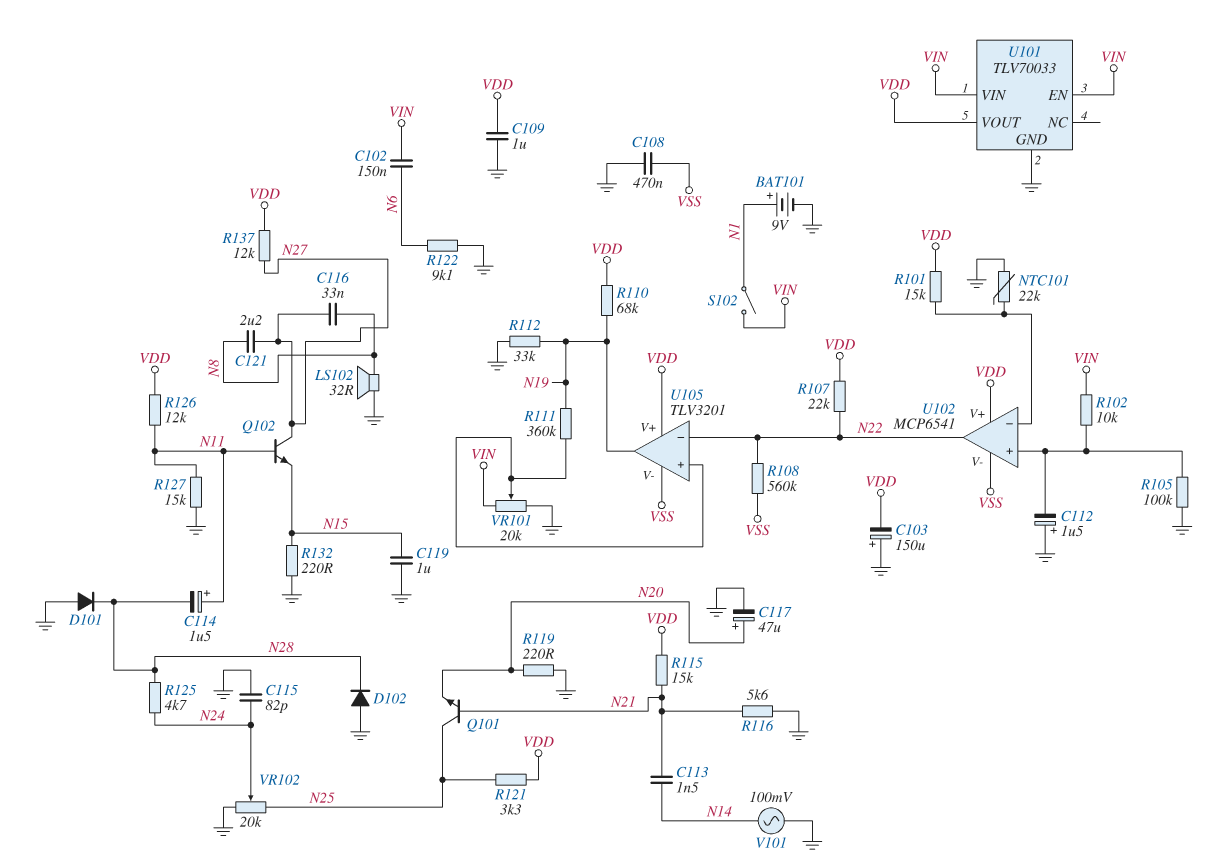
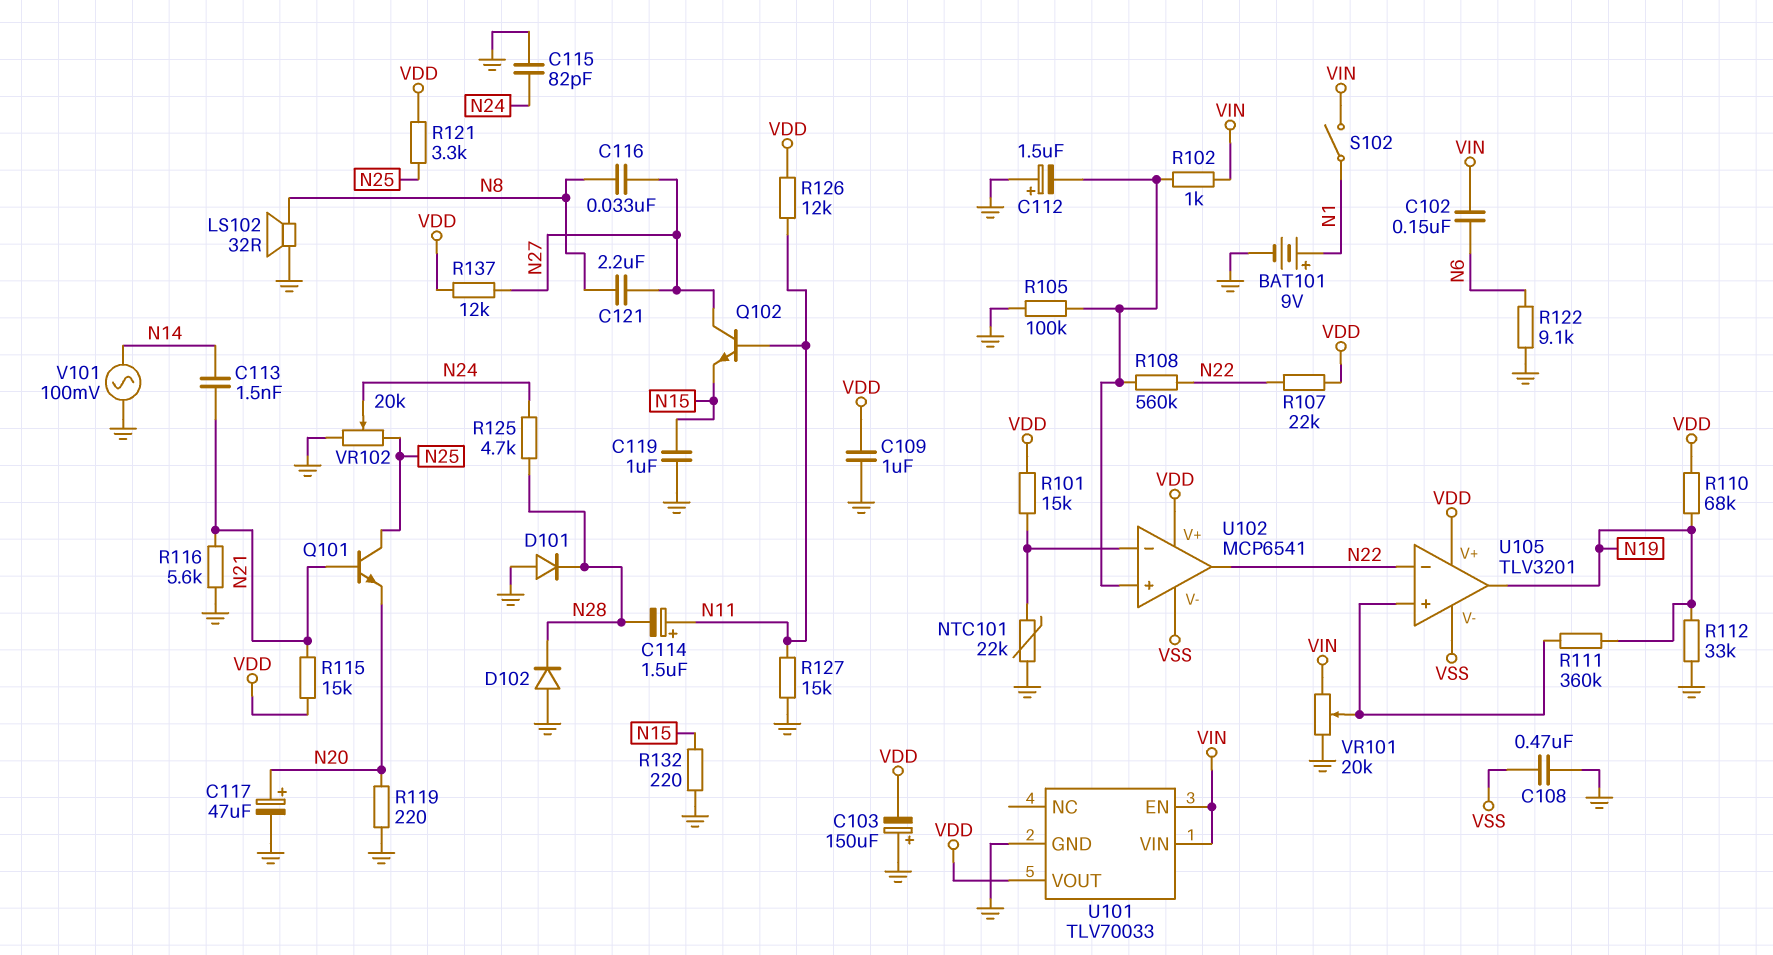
R102: 10k (U102/in+, VIN) -> 1k (U102/in+, VIN)
R108: 560k (N22, VSS) -> 560k (N22, U102/in+)

